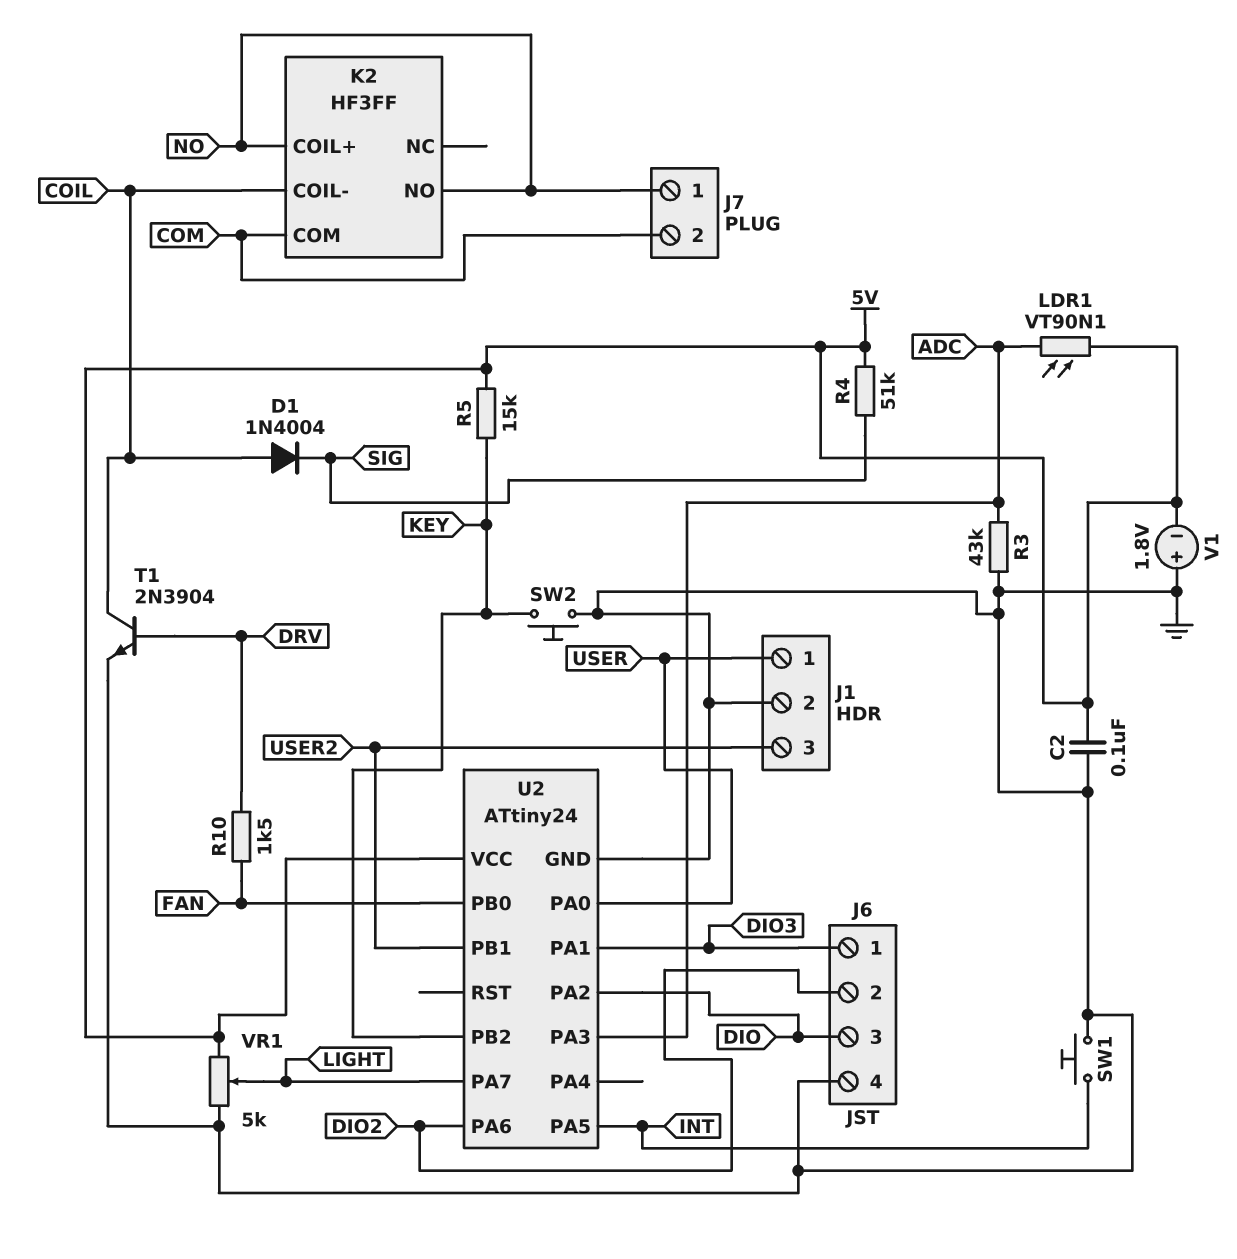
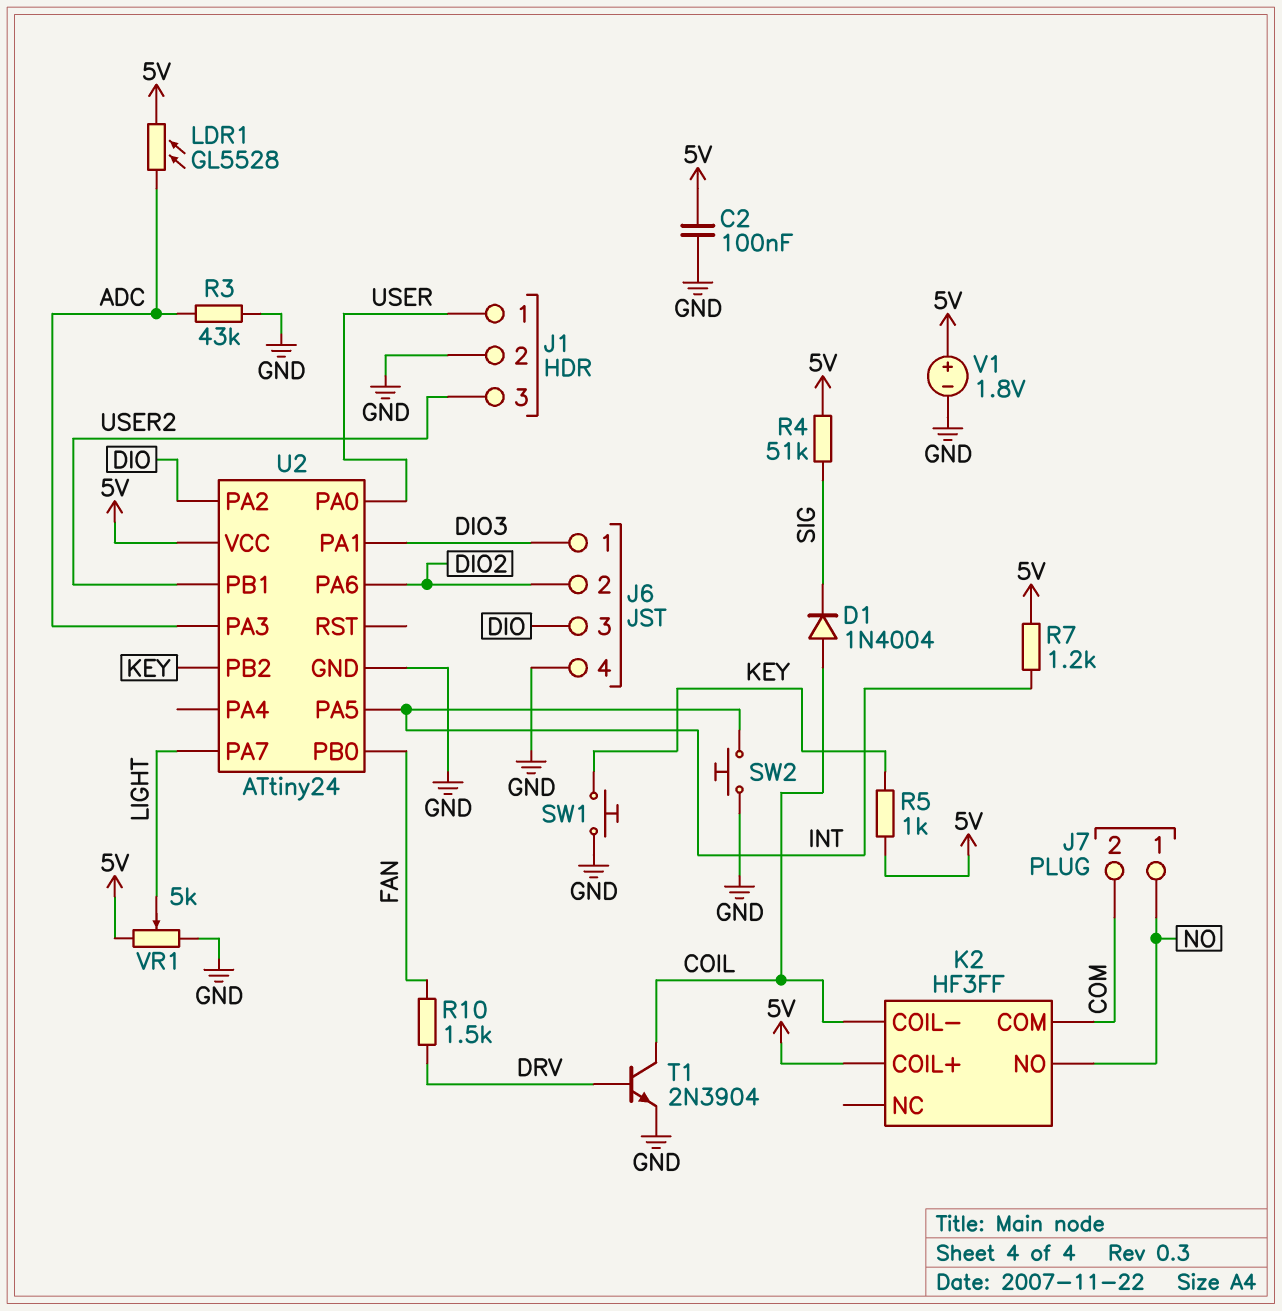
K2 pin COIL+: NO -> 5V
LDR1: VT90N1 (5V, ADC) -> GL5528 (5V, ADC)
R5: 15k (5V, KEY) -> 1k (5V, KEY)
R7: none -> 1.2k (5V, INT)
SW1: button (GND, INT) -> button (GND, KEY)
SW2: button (GND, KEY) -> button (GND, INT)
V1: 1.8V (plus GND, minus 5V) -> 1.8V (plus 5V, minus GND)

